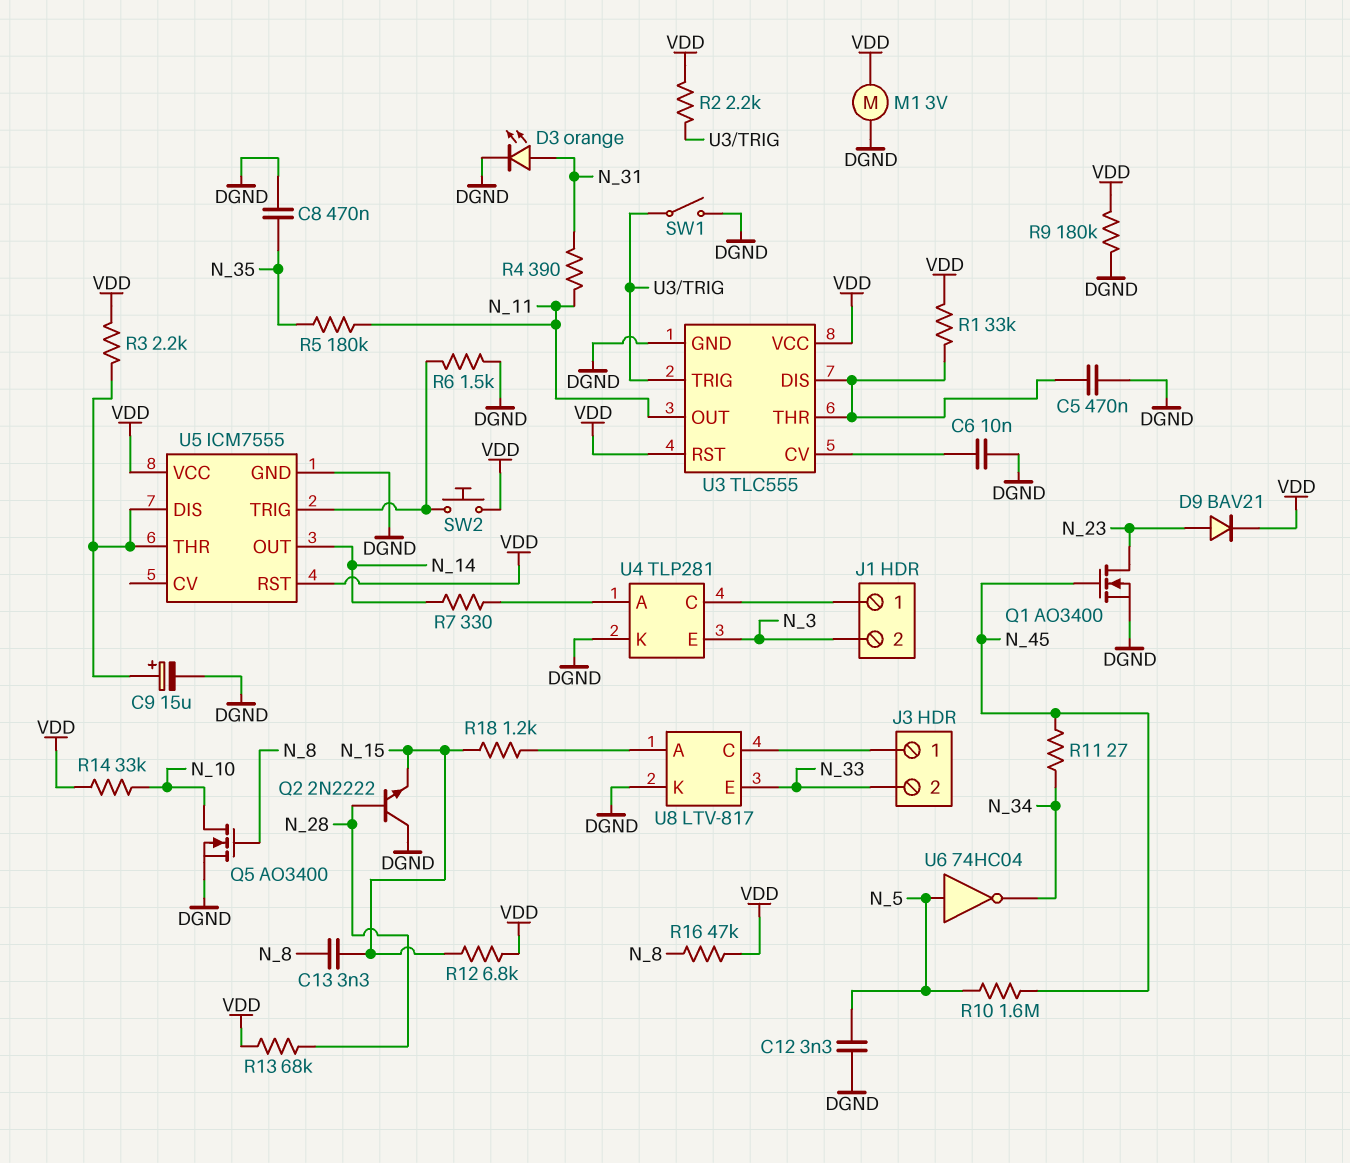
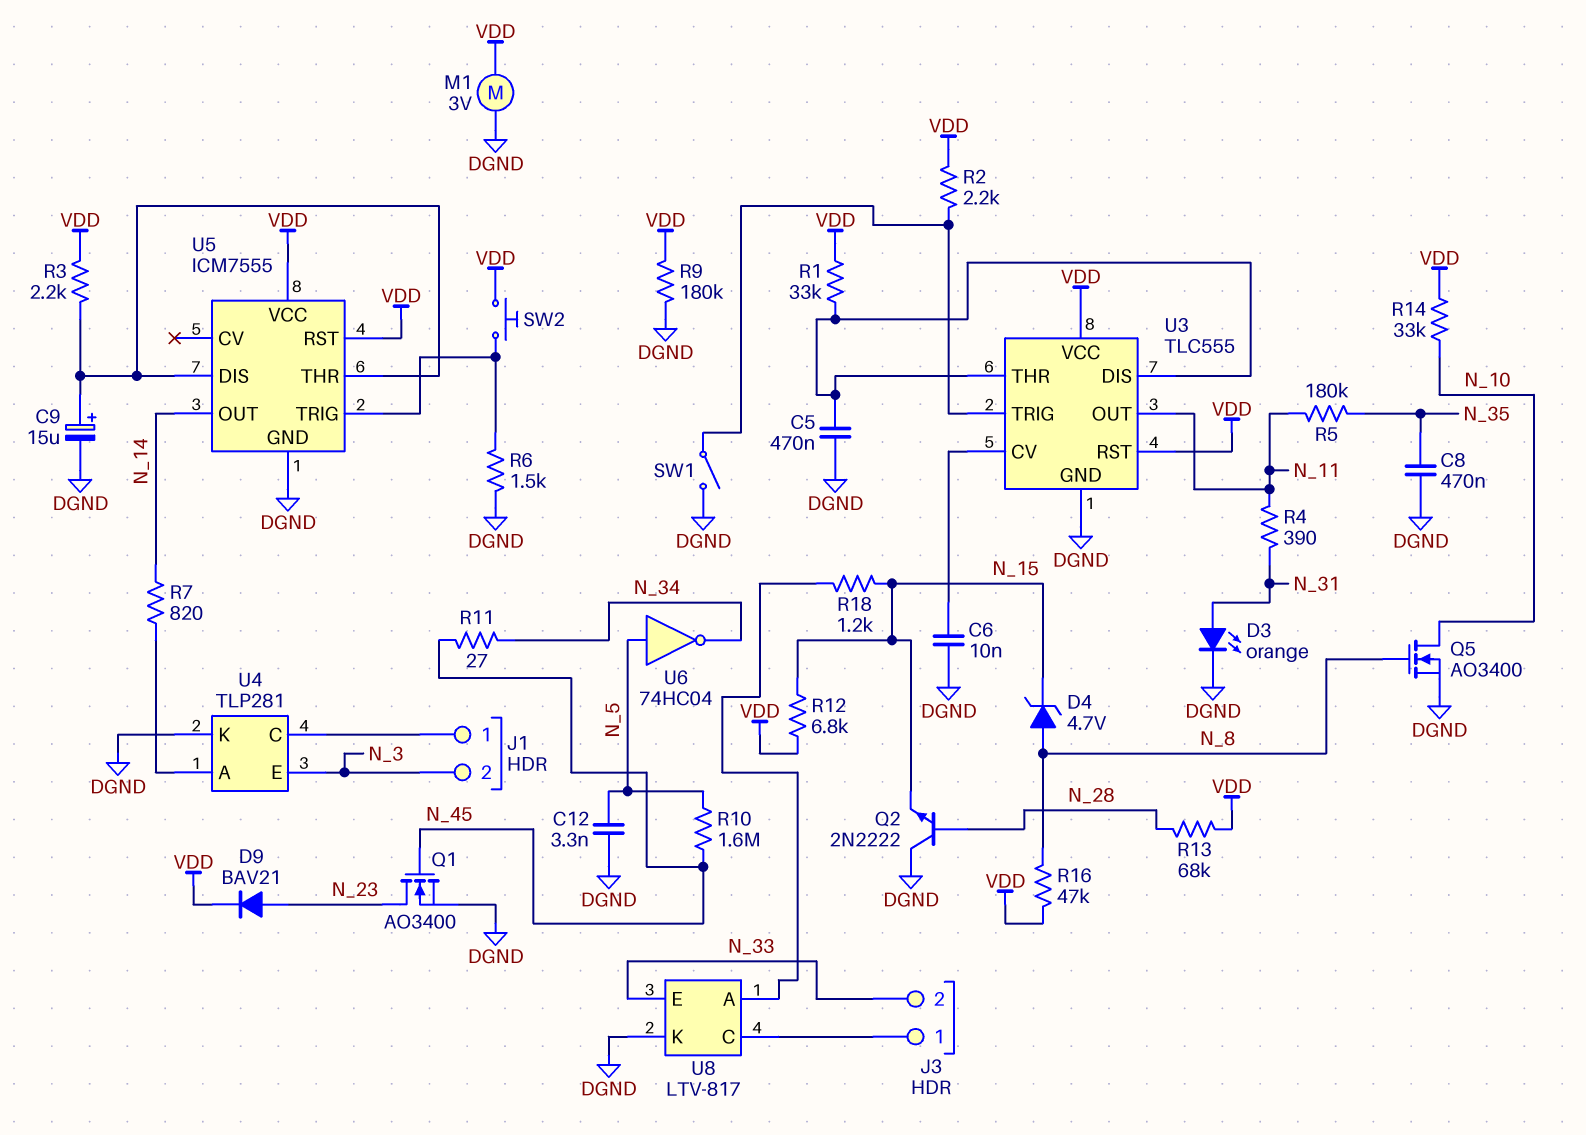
C13: 3.3nF (N_8, N_15) -> none
D4: none -> zener 4.7V (A N_8, K N_15)
R7: 330 (N_14, U4/A) -> 820 (N_14, U4/A)

